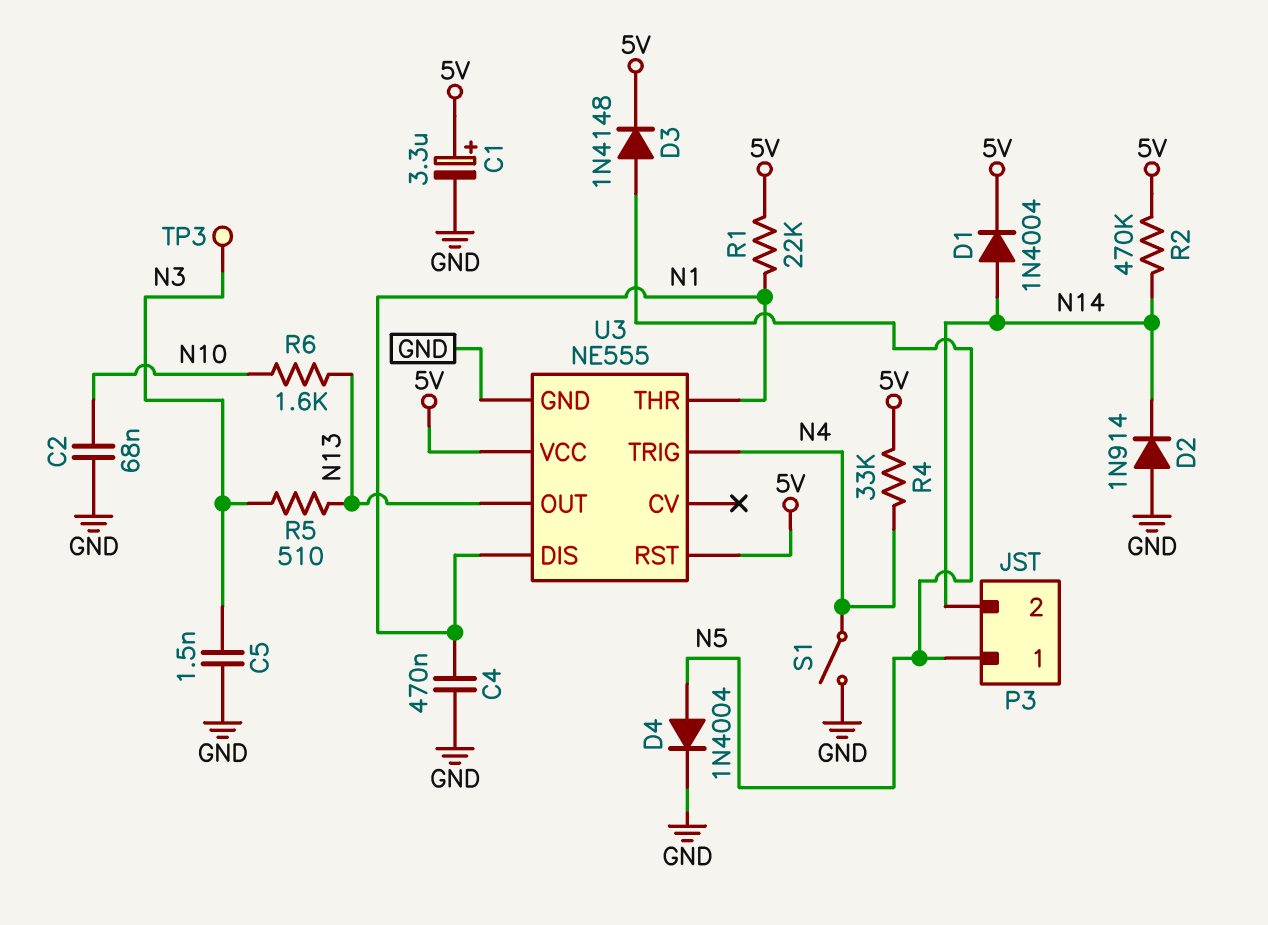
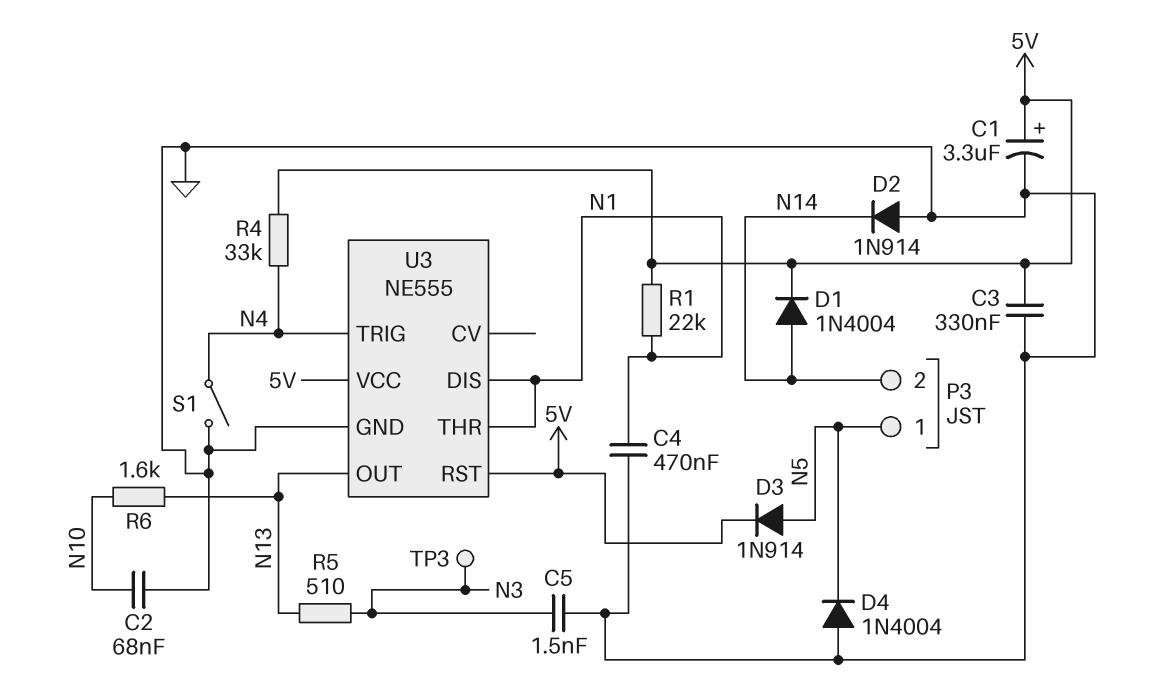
C3: none -> 330nF (5V, GND)
D3: diode 1N4148 (A N5, K 5V) -> diode 1N914 (A N5, K 5V)
D4: diode 1N4004 (A N5, K GND) -> diode 1N4004 (A GND, K N5)
R2: 470k (5V, N14) -> none

